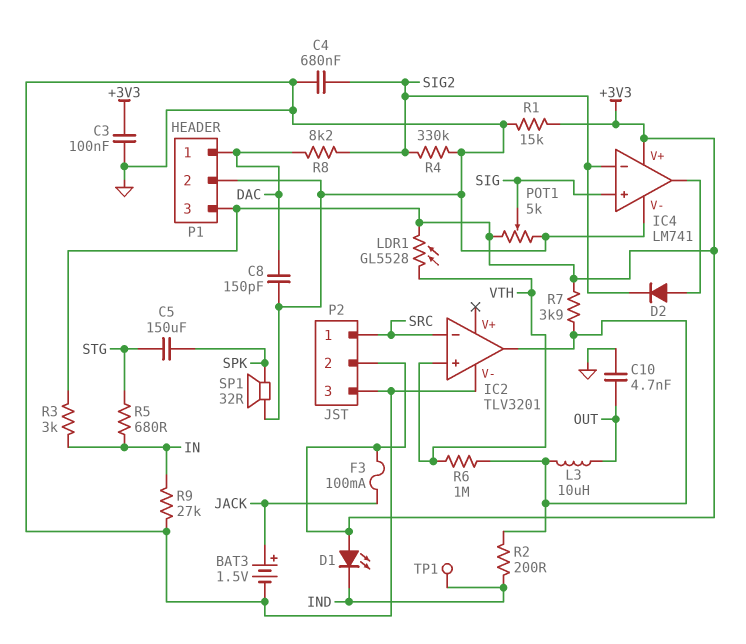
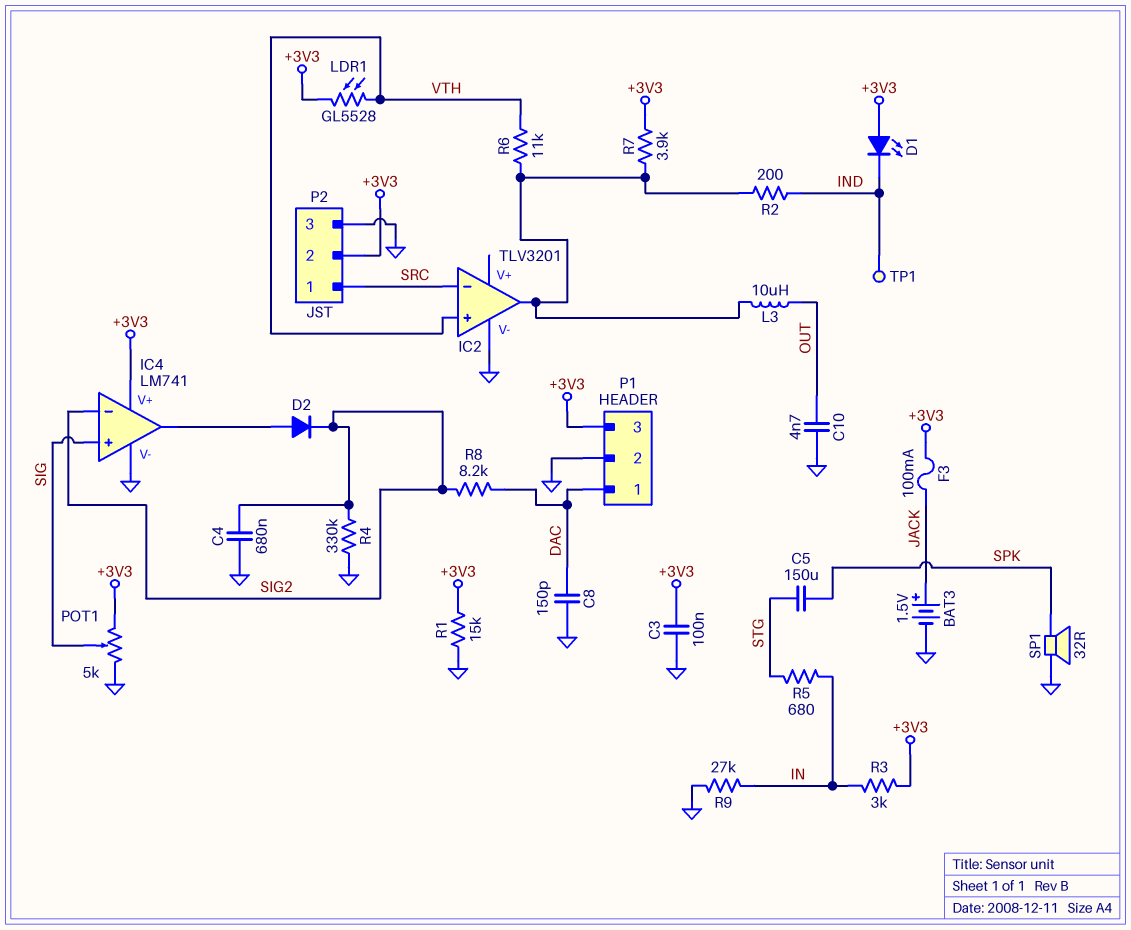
R6: 1M (IC2/out, VTH) -> 11k (IC2/out, VTH)

